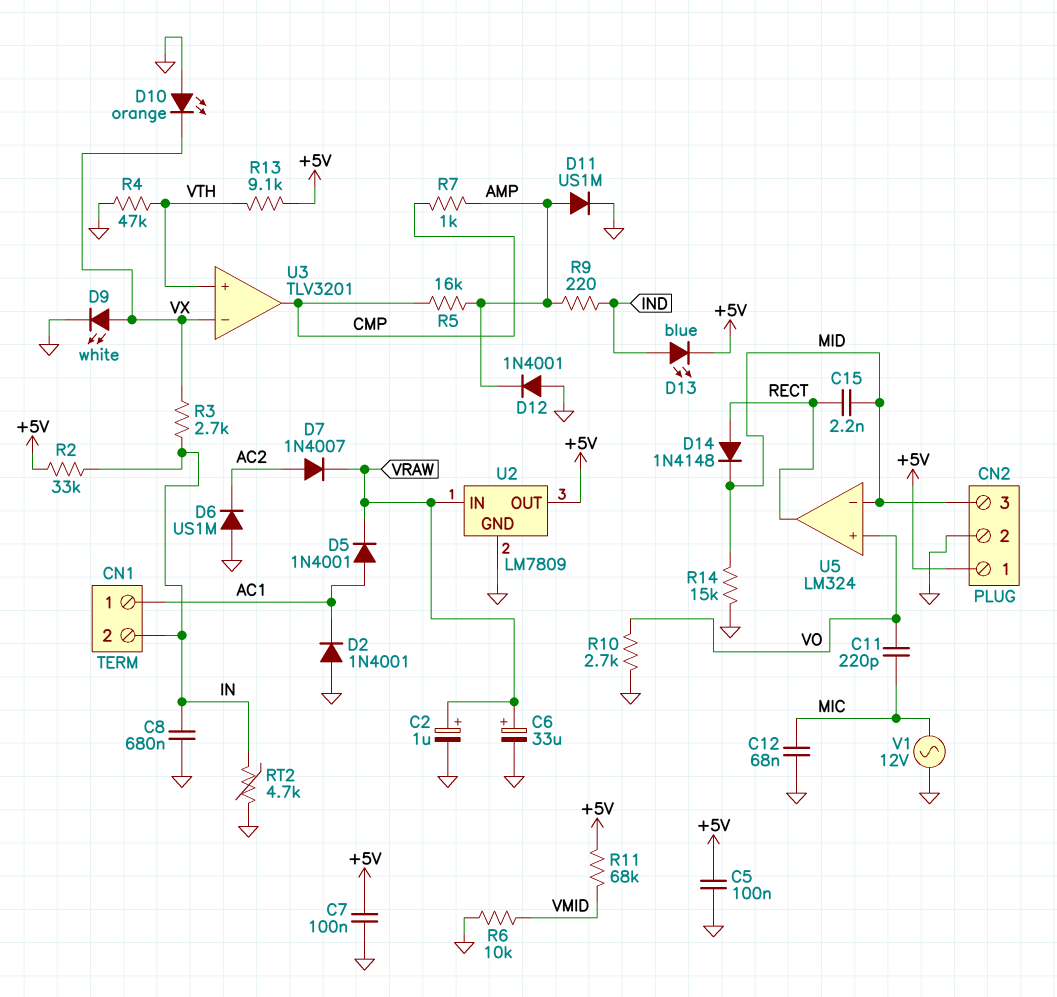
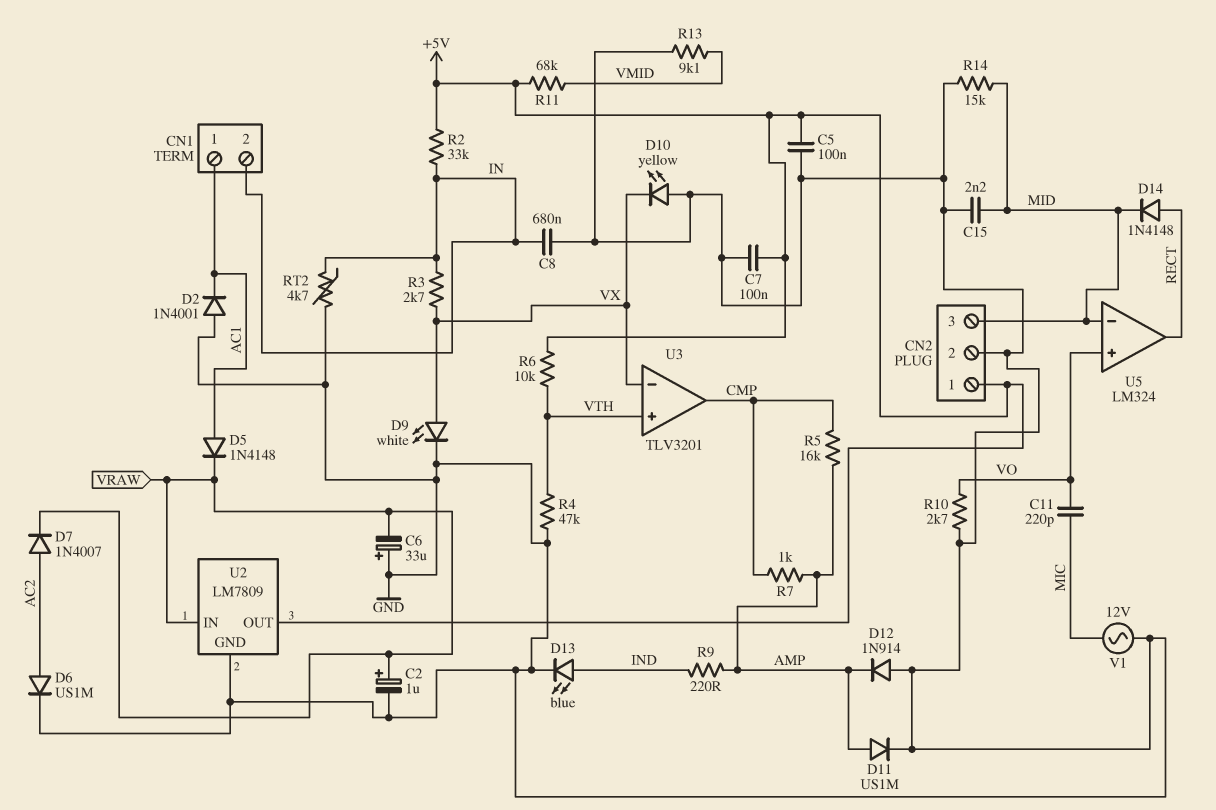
C6: 33uF (plus VRAW, minus GND) -> 33uF (plus GND, minus VRAW)
C12: 68nF (GND, MIC) -> none
C15: 2.2nF (MID, RECT) -> 2.2nF (GND, MID)
D5: diode 1N4001 (A AC1, K VRAW) -> diode 1N4148 (A AC1, K VRAW)
D6: diode US1M (A GND, K AC2) -> diode US1M (A AC2, K GND)
D10: LED orange (A GND, K VX) -> LED yellow (A GND, K VX)
D12: diode 1N4001 (A GND, K AMP) -> diode 1N914 (A GND, K AMP)
D13: LED blue (A IND, K +5V) -> LED blue (A IND, K GND)
R6: 10k (GND, VMID) -> 10k (+5V, VTH)
R13: 9.1k (+5V, VTH) -> 9.1k (GND, VMID)

